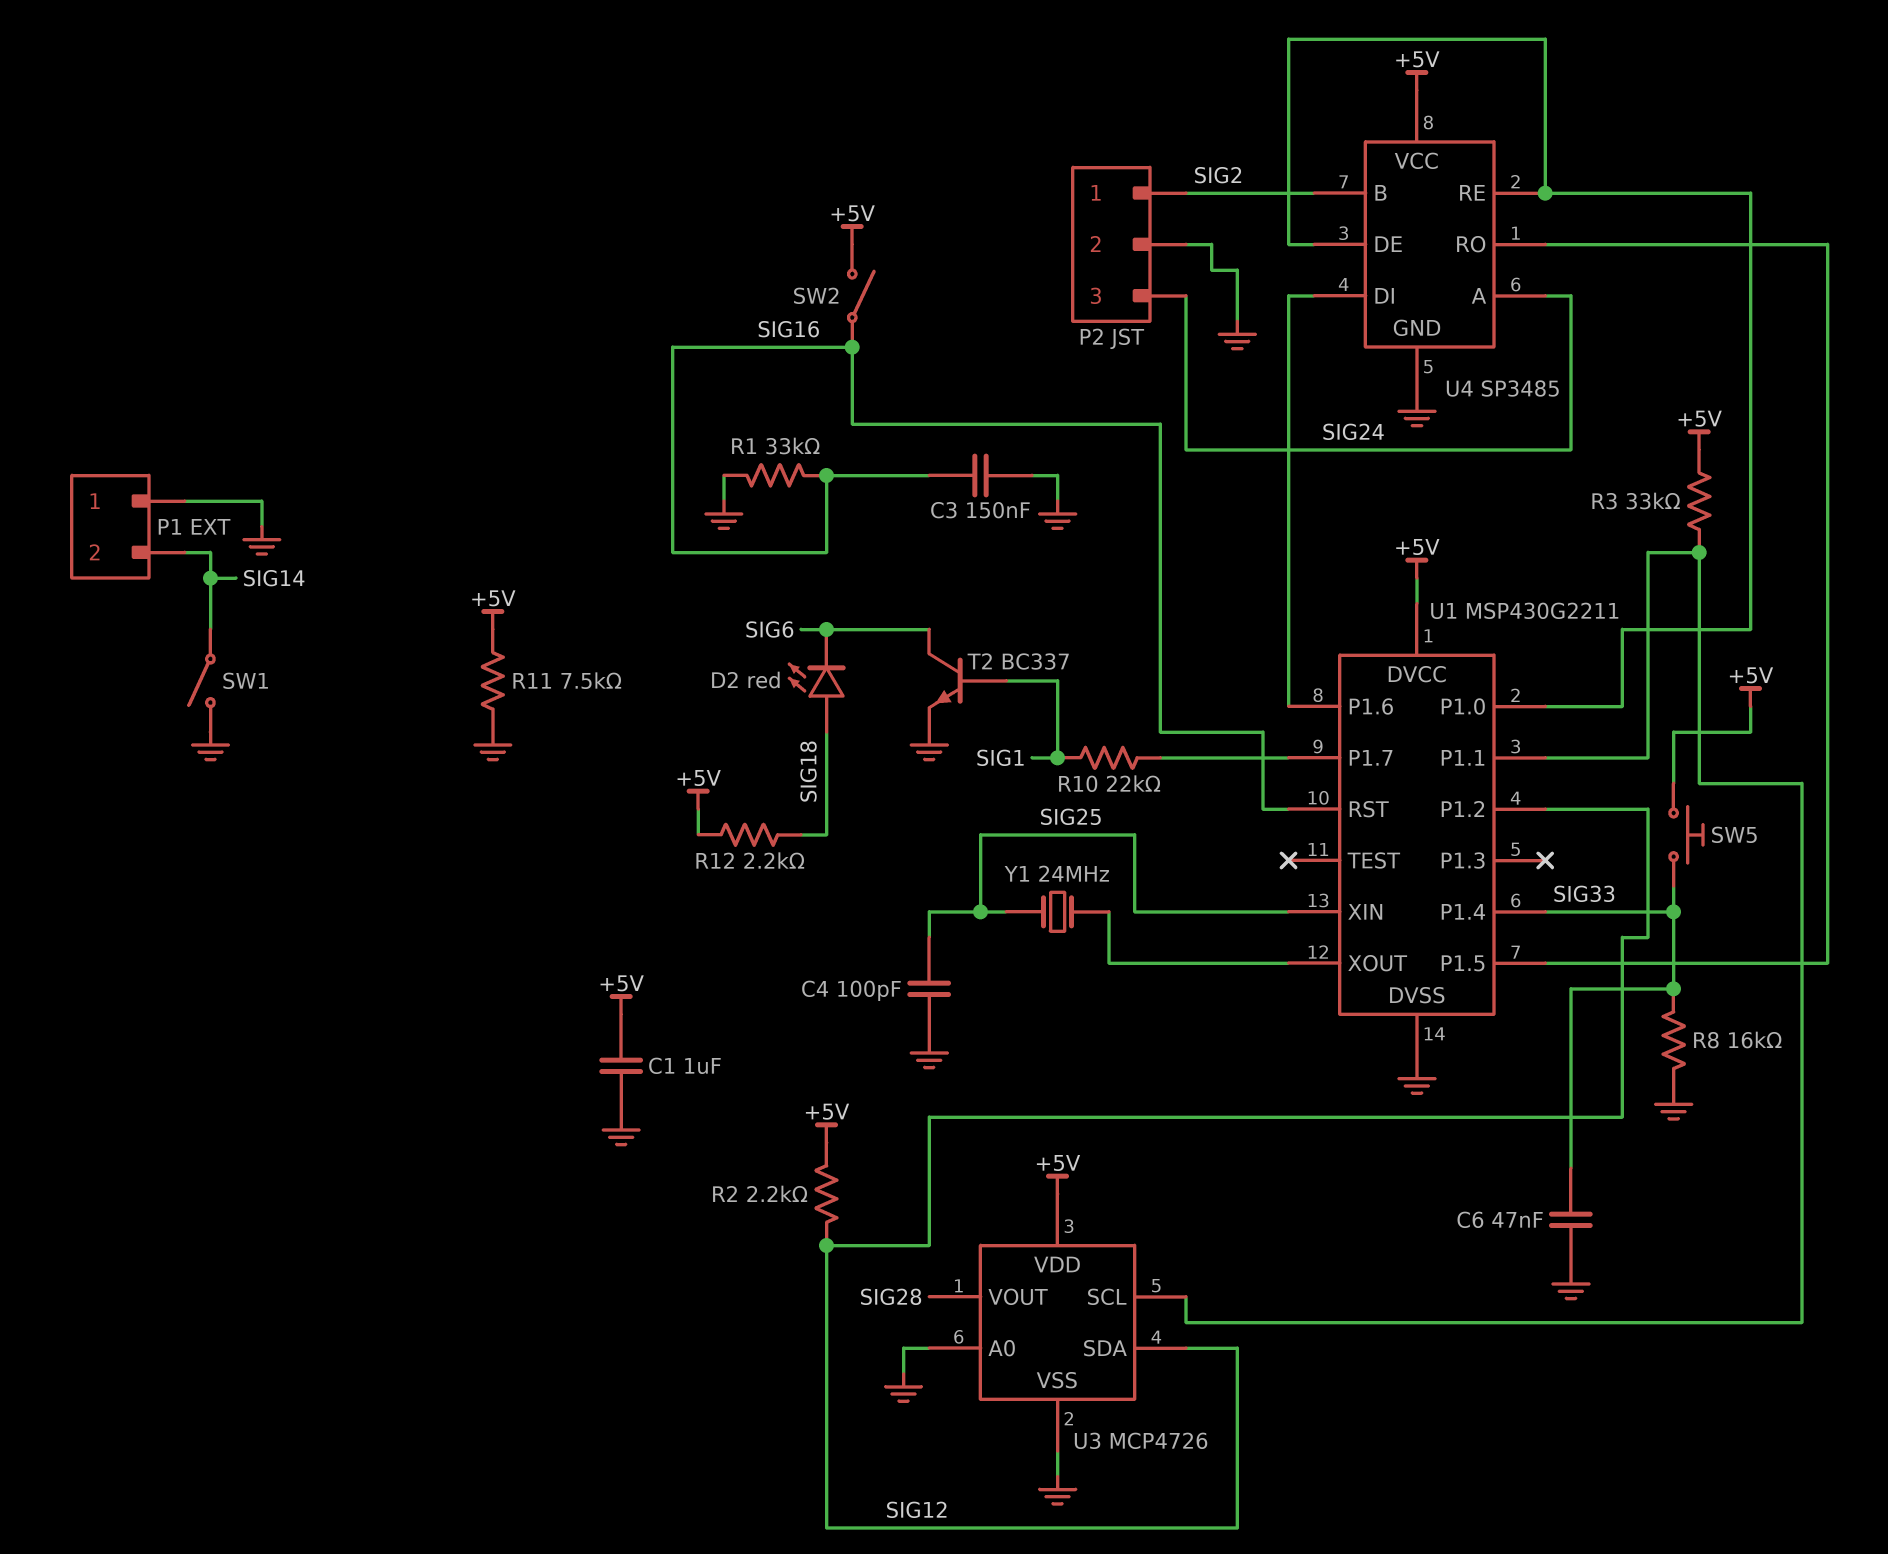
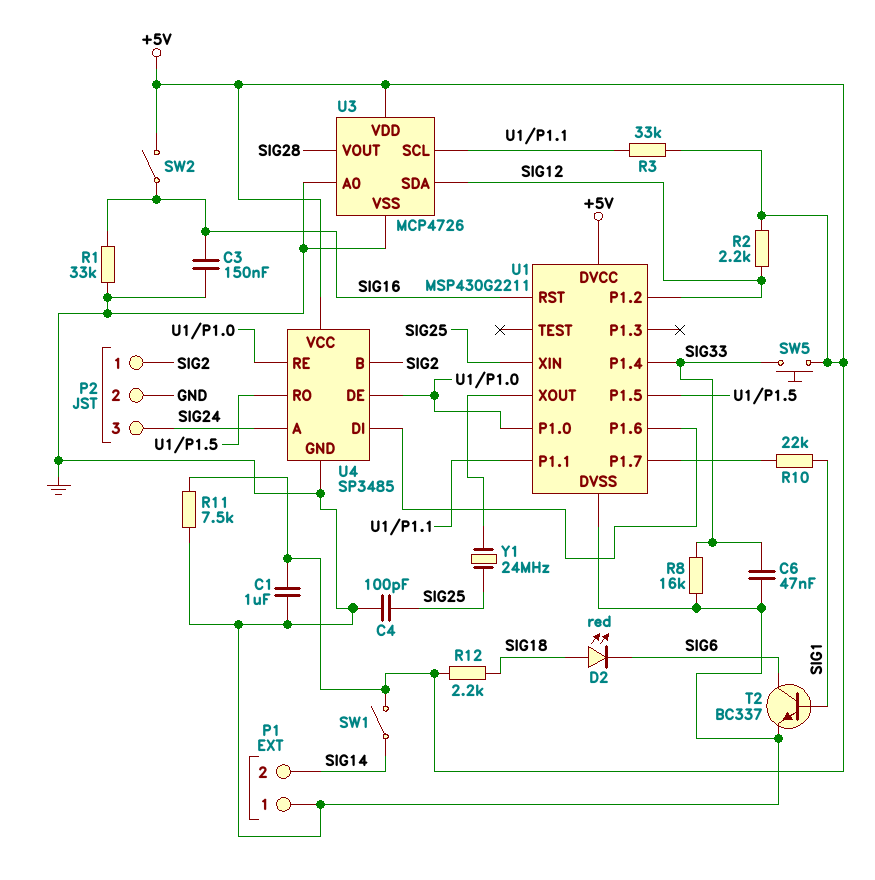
SW1: switch (GND, SIG14) -> switch (+5V, SIG14)

